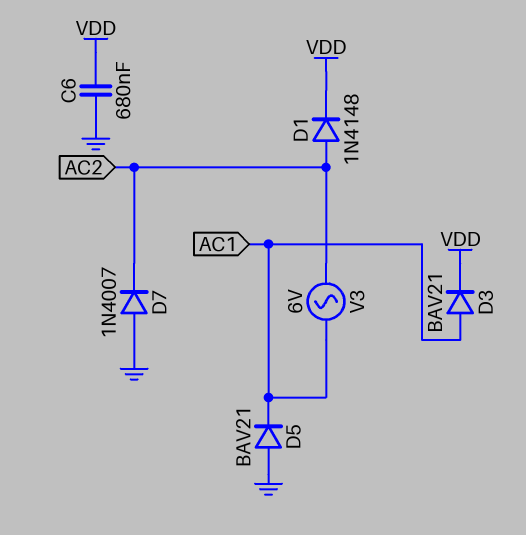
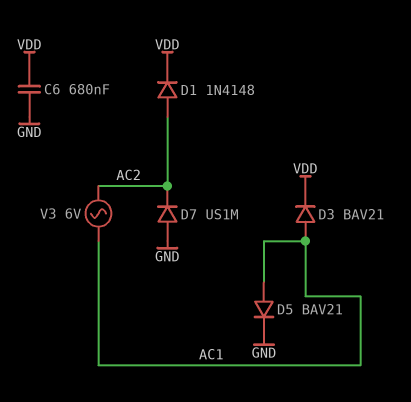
D5: diode BAV21 (A GND, K AC1) -> diode BAV21 (A AC1, K GND)
D7: diode 1N4007 (A GND, K AC2) -> diode US1M (A GND, K AC2)

